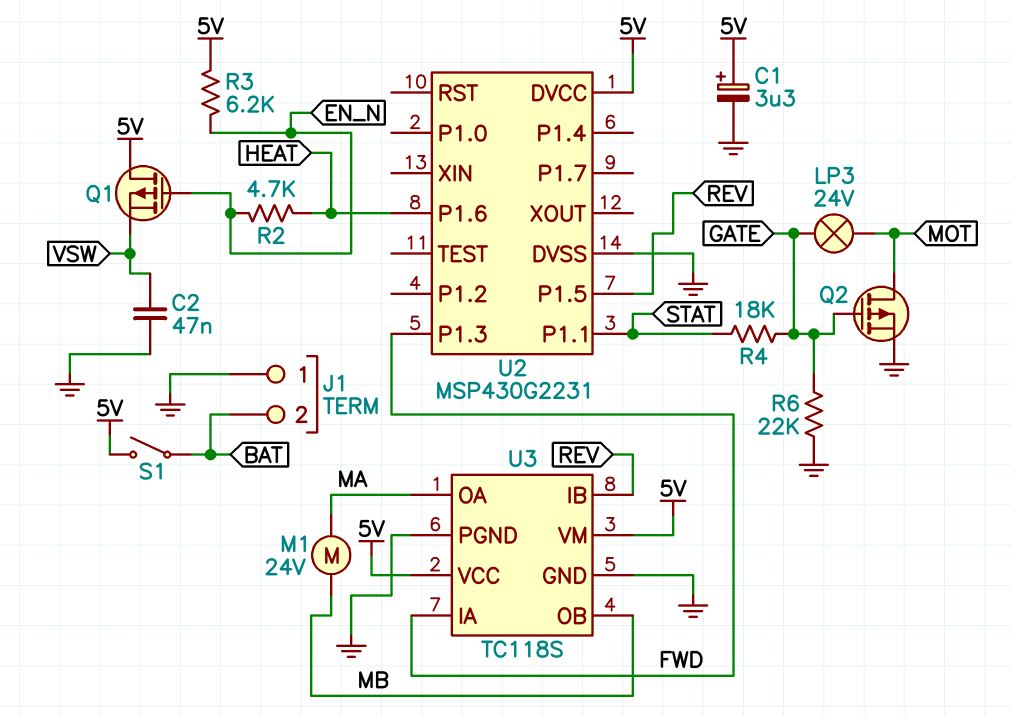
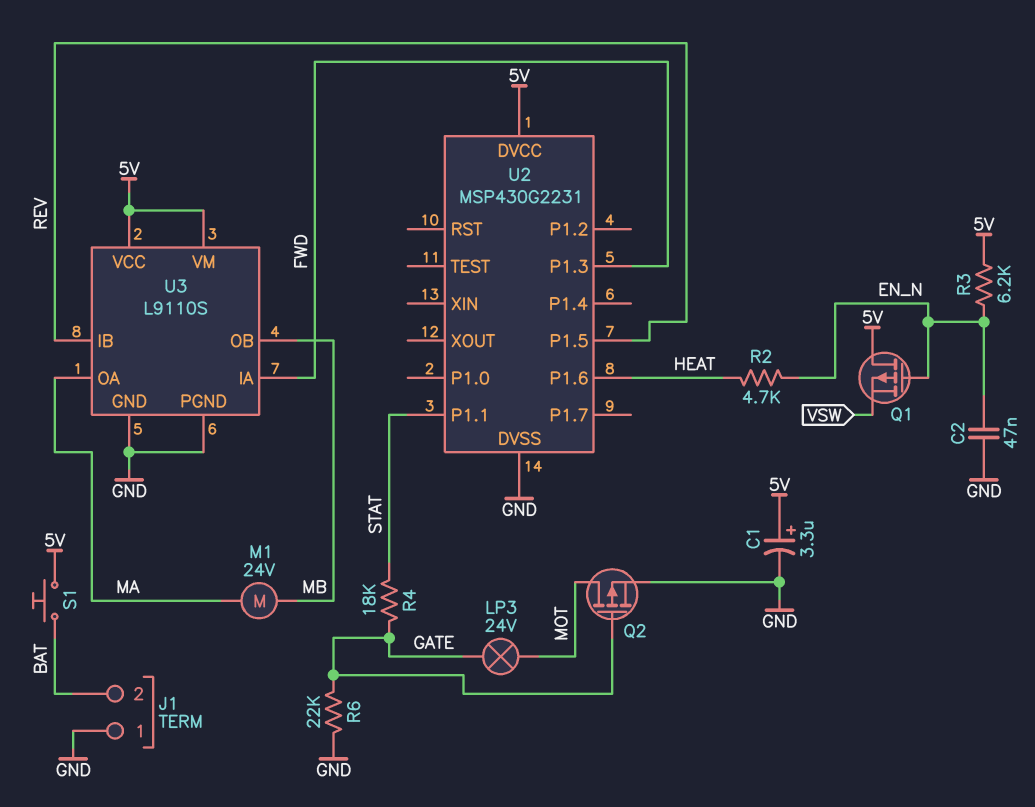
C2: 47nF (GND, VSW) -> 47nF (EN_N, GND)
S1: switch (5V, BAT) -> button (5V, BAT)
U3: TC118S -> L9110S

